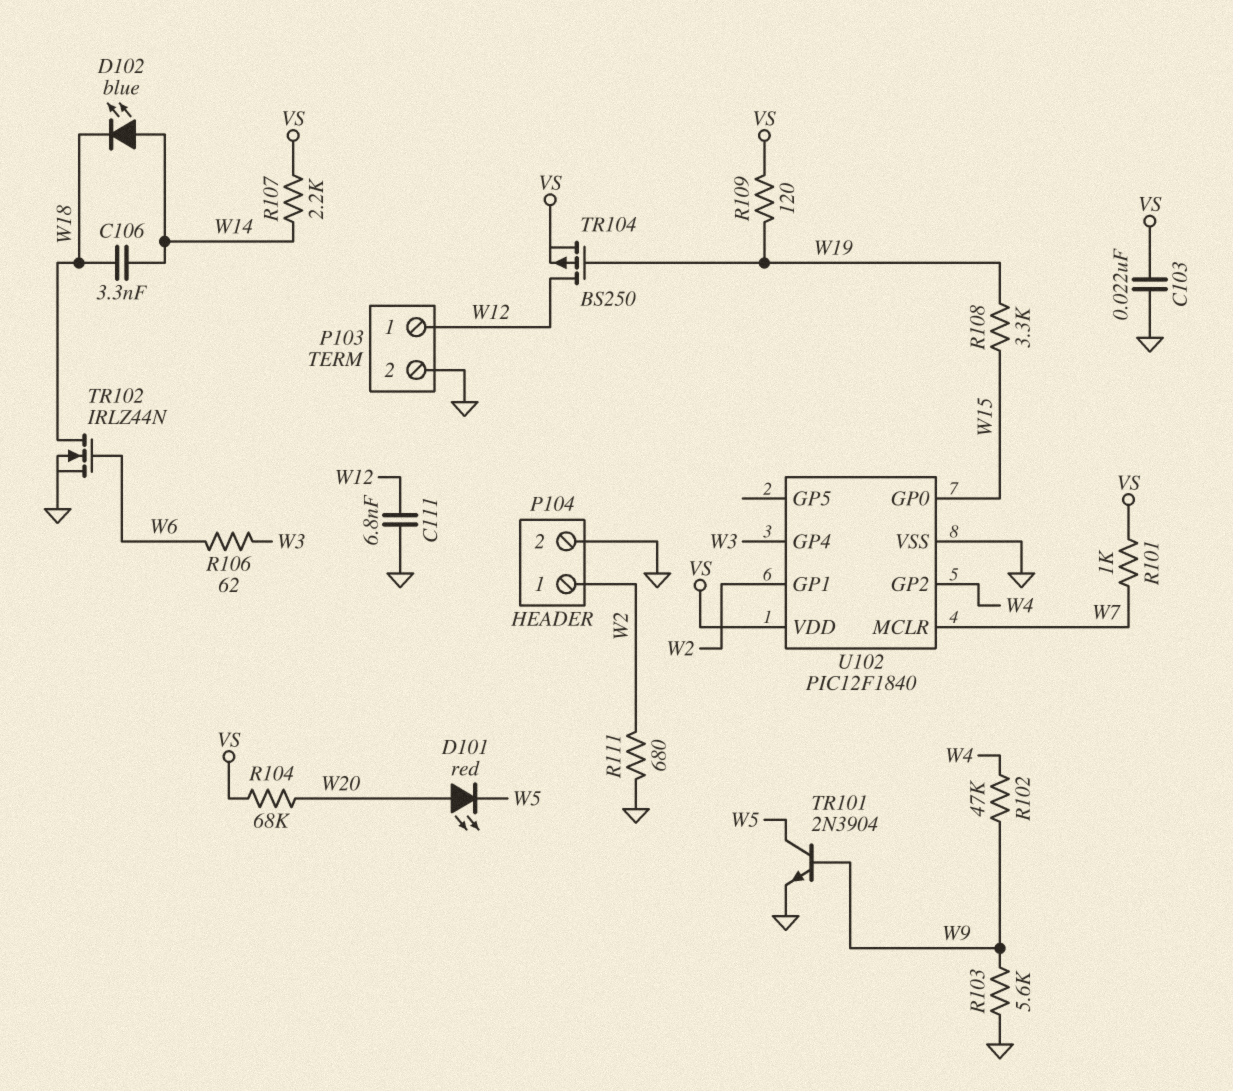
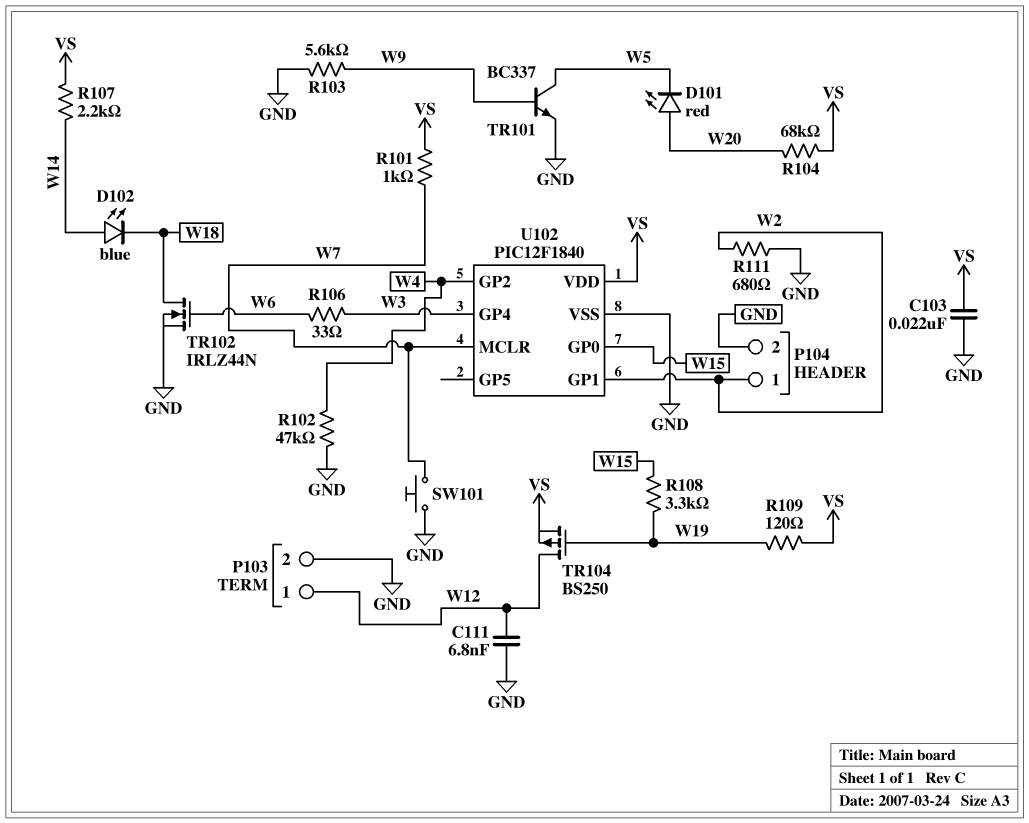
C106: 3.3nF (W14, W18) -> none
R102: 47k (W4, W9) -> 47k (GND, W4)
R106: 62 (W3, W6) -> 33 (W3, W6)
SW101: none -> button (GND, W7)
TR101: NPN 2N3904 (B W9, C W5, E GND) -> NPN BC337 (B W9, C W5, E GND)

